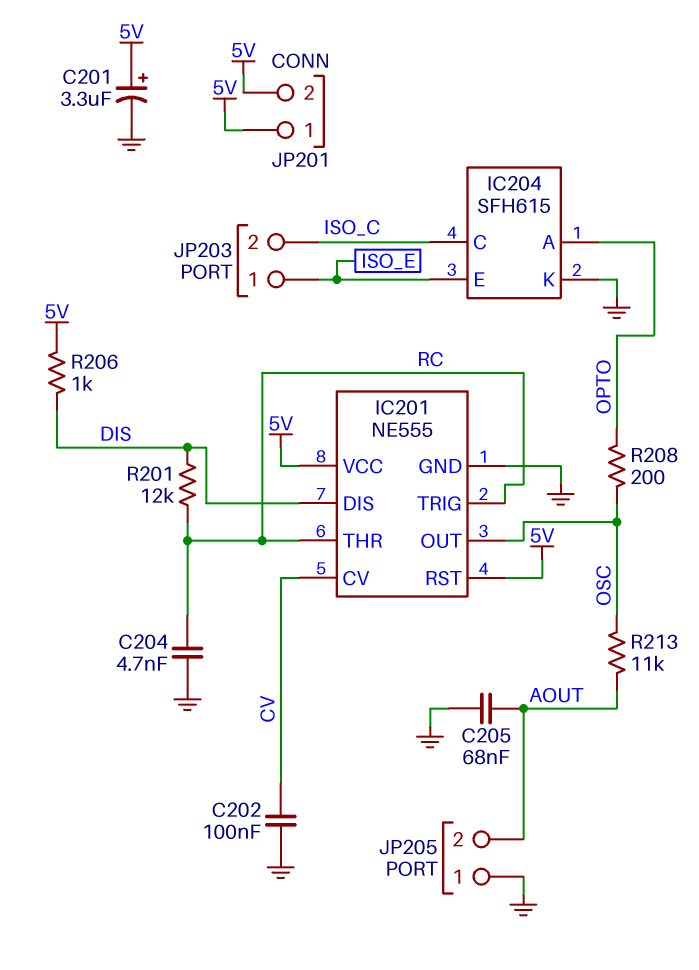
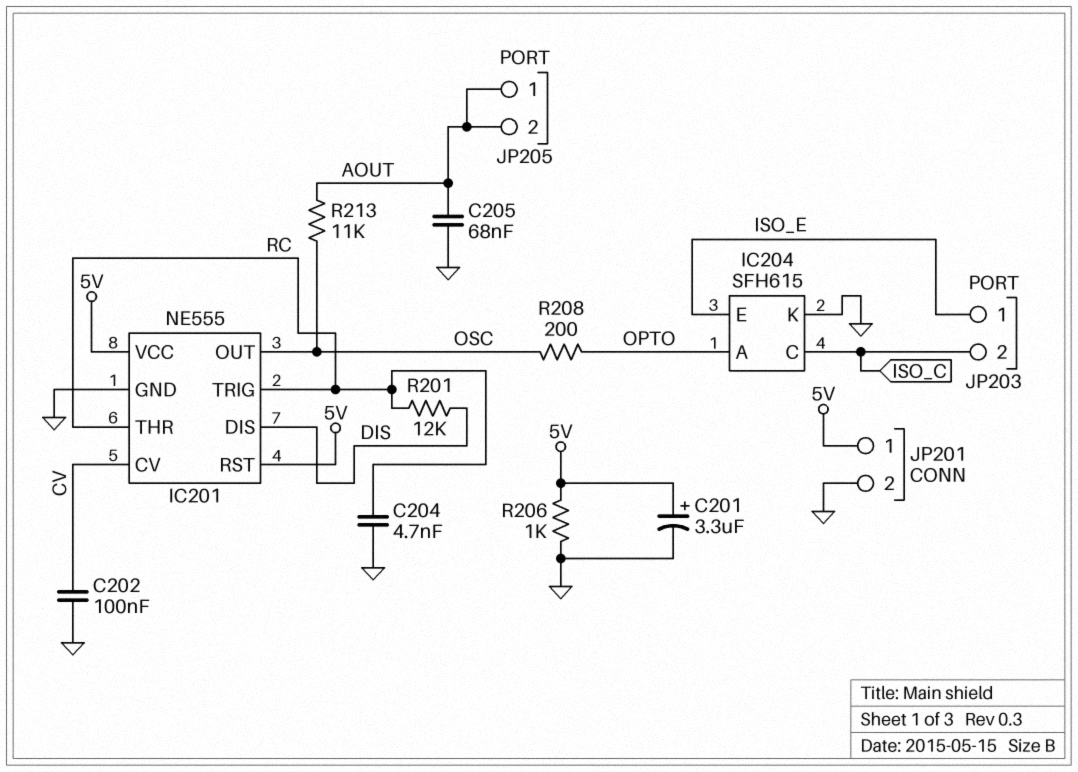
JP201 pin 2: 5V -> GND
JP205 pin 1: GND -> AOUT
R206: 1k (5V, DIS) -> 1k (5V, GND)

